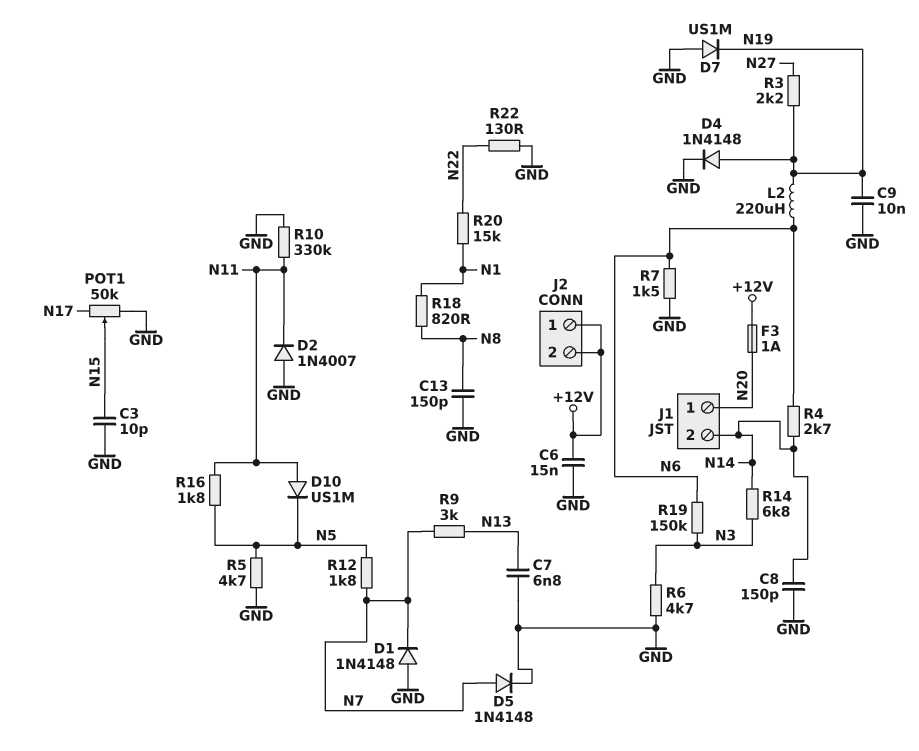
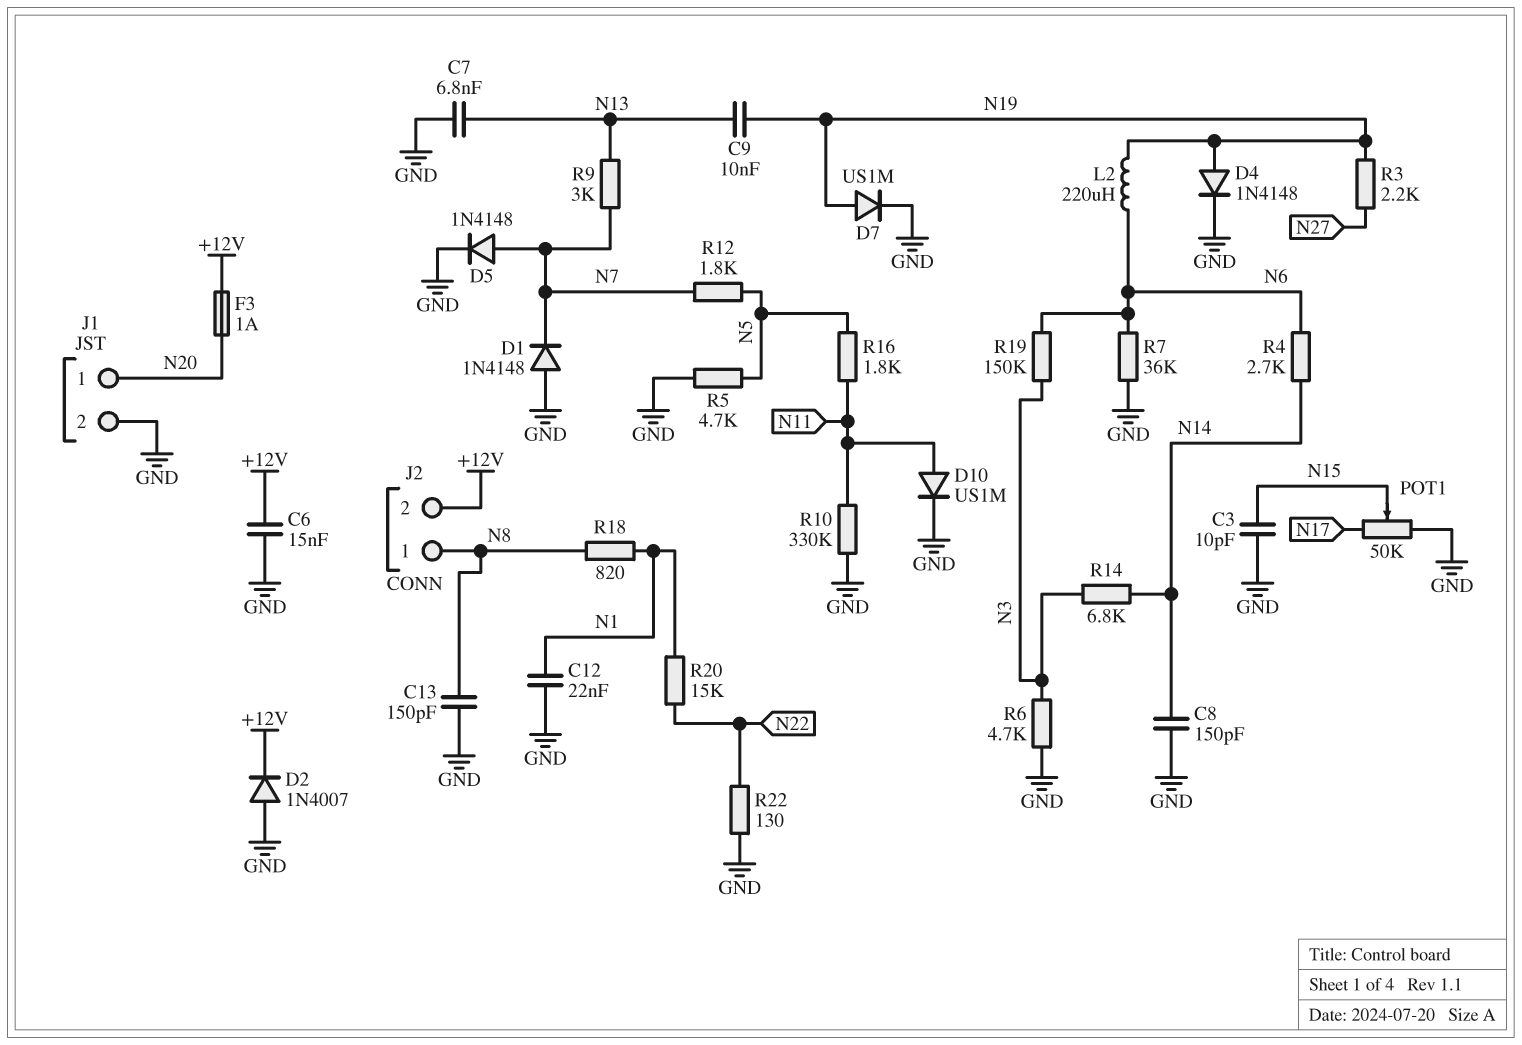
C9: 10nF (GND, N19) -> 10nF (N13, N19)
C12: none -> 22nF (GND, N1)
D2: diode 1N4007 (A GND, K N11) -> diode 1N4007 (A GND, K +12V)
D7: diode US1M (A GND, K N19) -> diode US1M (A N19, K GND)
D10: diode US1M (A N11, K N5) -> diode US1M (A N11, K GND)
J1 pin 2: N14 -> GND
J2 pin 1: +12V -> N8
R7: 1.5k (GND, N6) -> 36k (GND, N6)

